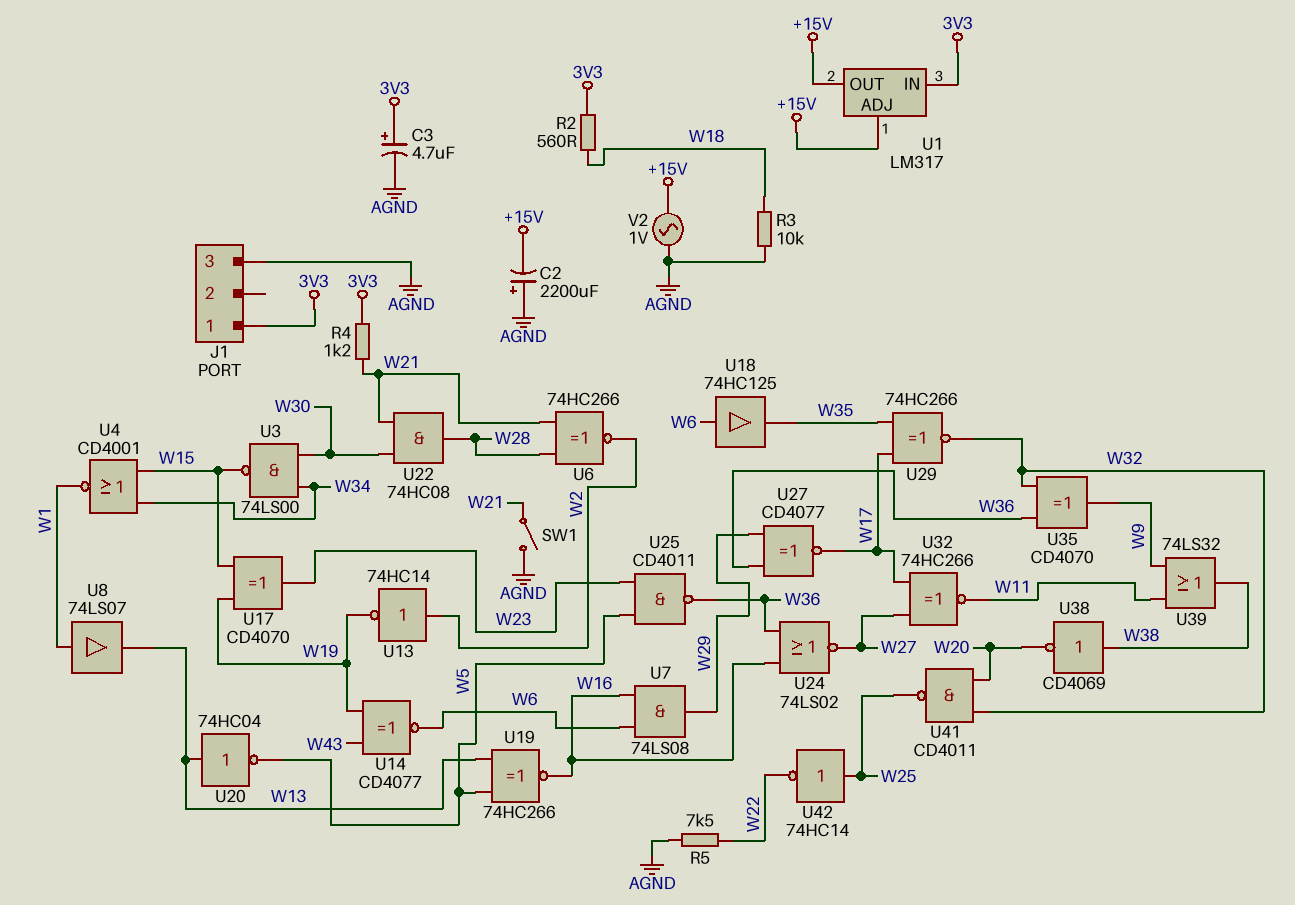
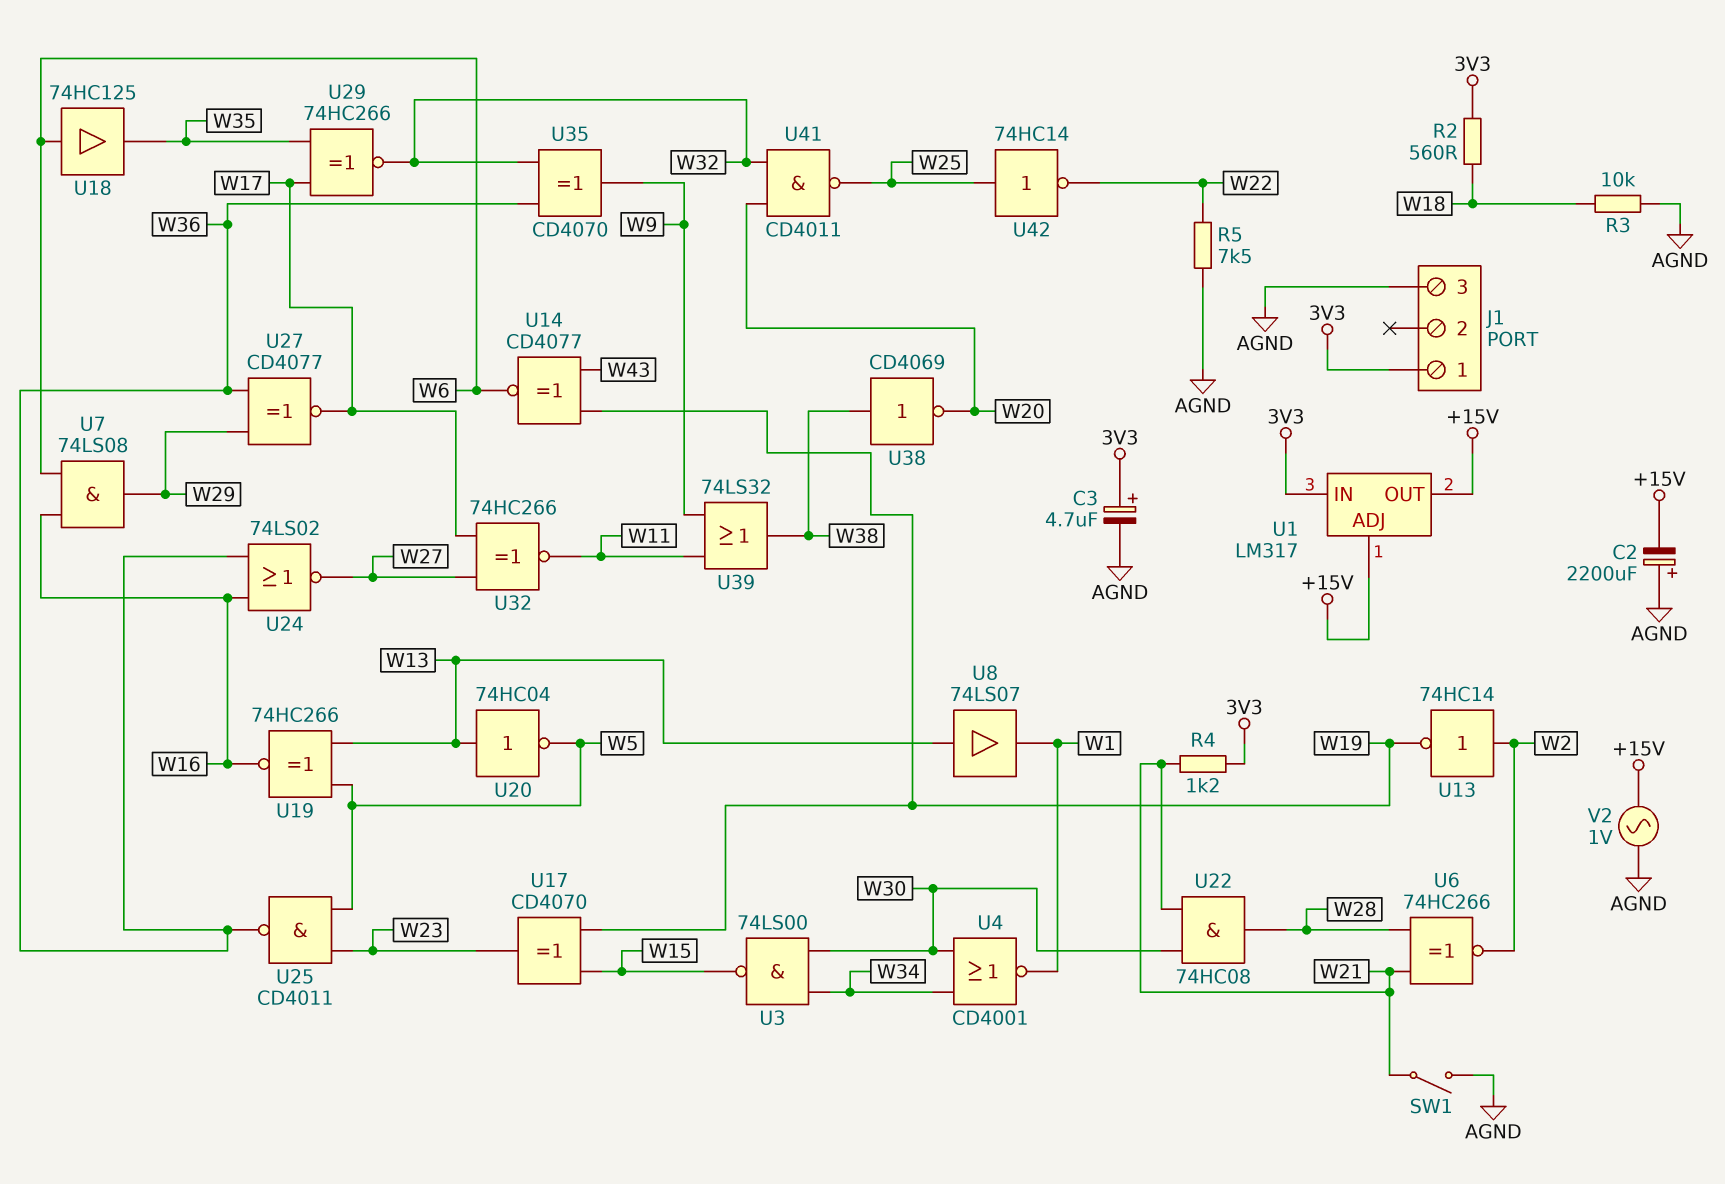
U4: NOR CD4001 (in W15, in W34, out W1) -> NOR CD4001 (in W30, in W34, out W1)
U8: buffer 74LS07 (in W1, out W13) -> buffer 74LS07 (in W13, out W1)

